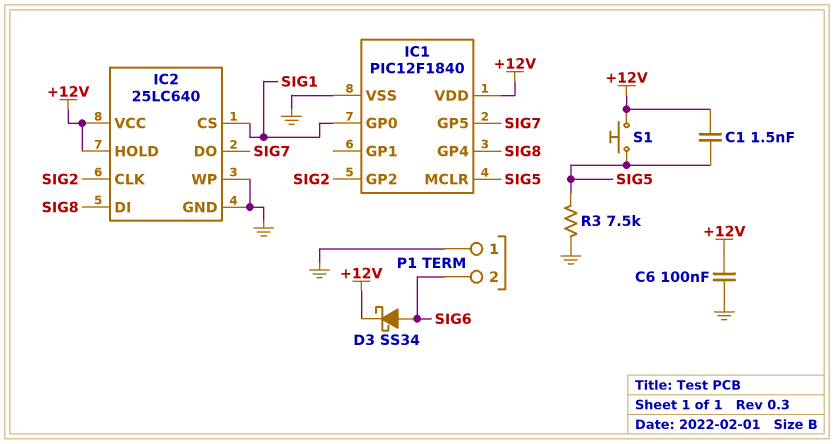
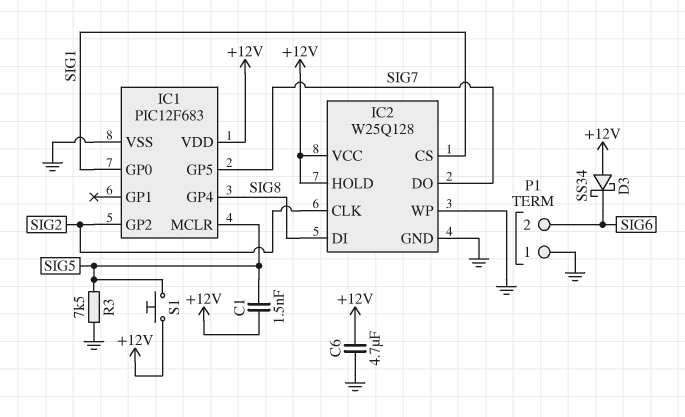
C6: 100nF (+12V, GND) -> 4.7uF (+12V, GND)
D3: schottky SS34 (A SIG6, K +12V) -> schottky SS34 (A +12V, K SIG6)
IC1: PIC12F1840 -> PIC12F683
IC2: 25LC640 -> W25Q128

